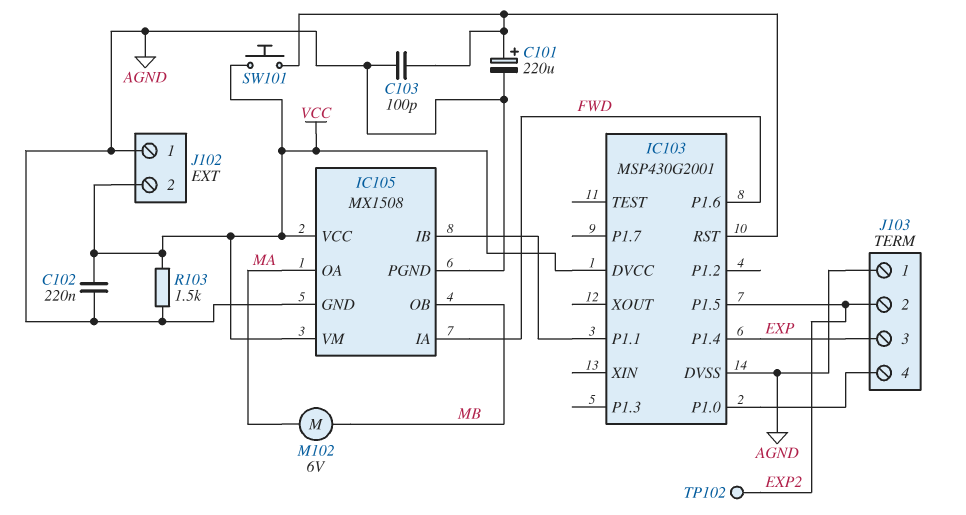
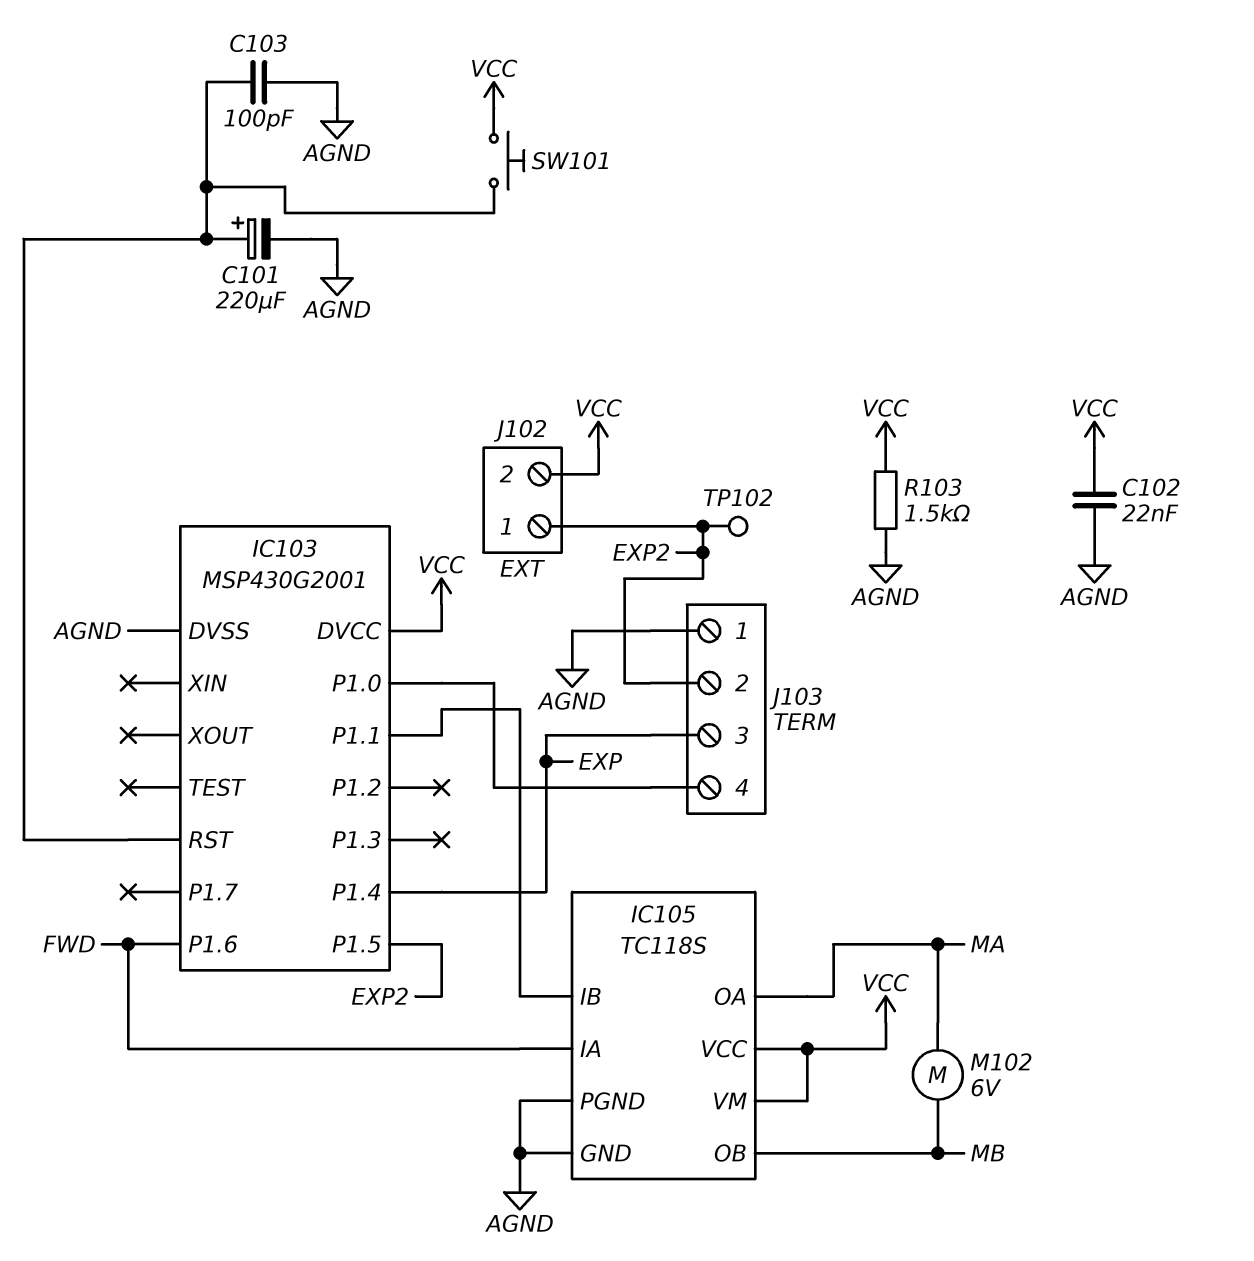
C102: 220nF (AGND, VCC) -> 22nF (AGND, VCC)
IC105: MX1508 -> TC118S
J102 pin 1: AGND -> EXP2

